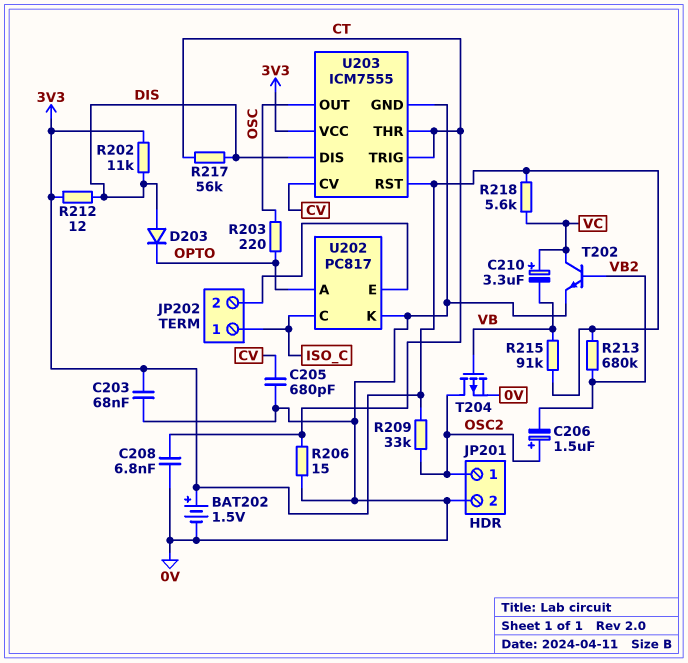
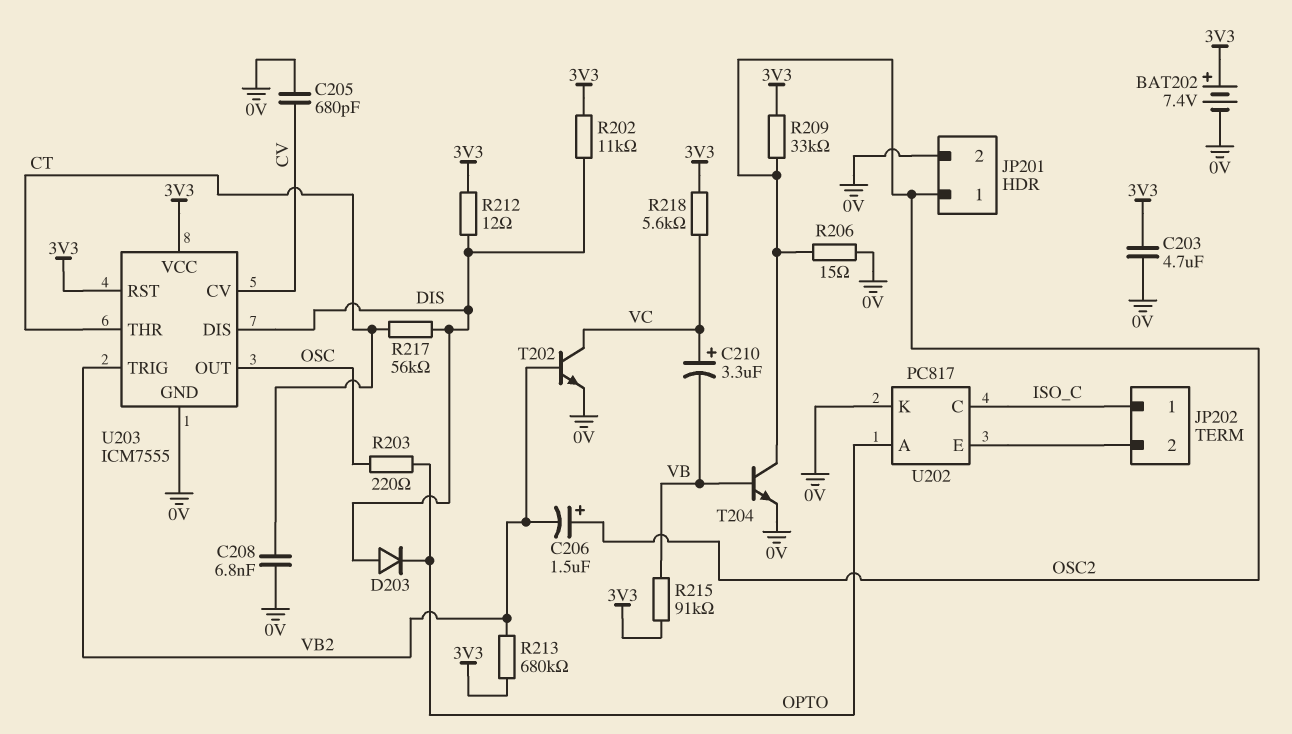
BAT202: 1.5V (plus 3V3, minus 0V) -> 7.4V (plus 3V3, minus 0V)
C203: 68nF (0V, 3V3) -> 4.7uF (0V, 3V3)
R206: 15 (0V, CT) -> 15 (0V, OSC2)
T204: PMOS (G VB, D OSC2, S 0V) -> NPN (B VB, C OSC2, E 0V)
U203 pin TRIG: CT -> VB2

